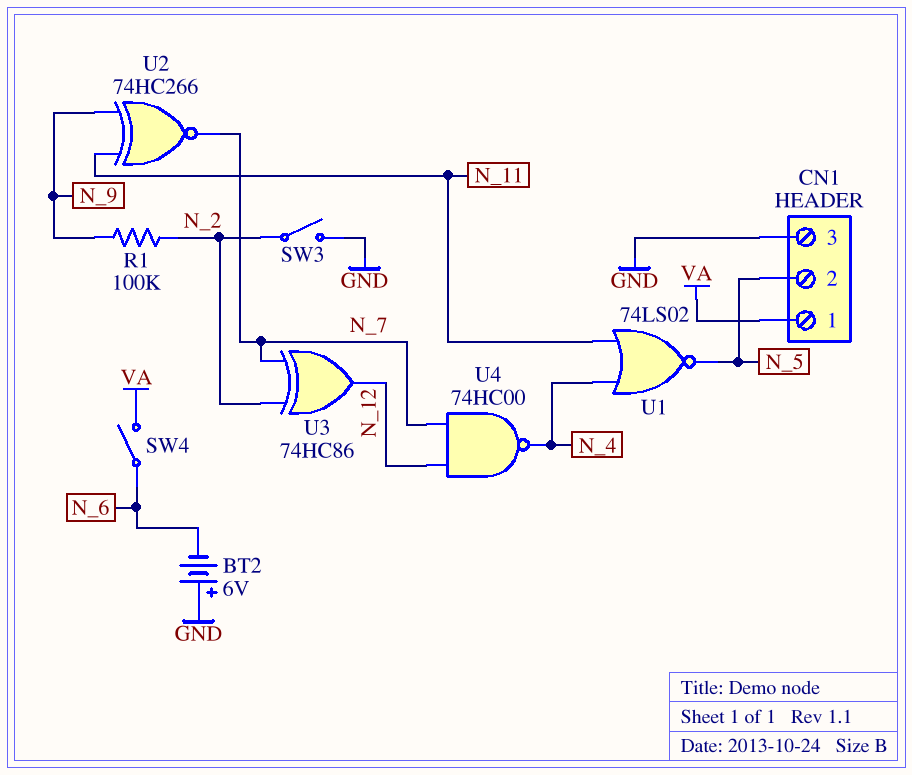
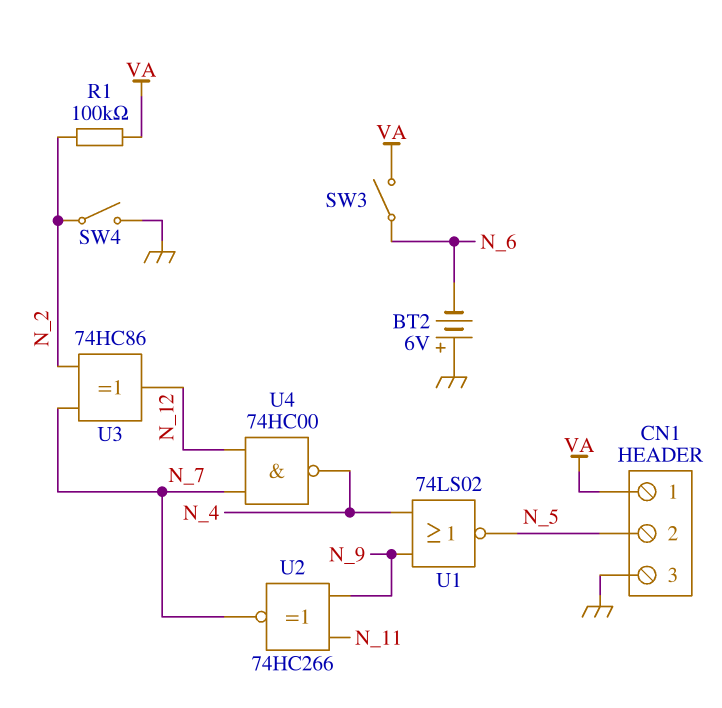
R1: 100k (N_2, N_9) -> 100k (N_2, VA)
SW3: switch (GND, N_2) -> switch (N_6, VA)
SW4: switch (N_6, VA) -> switch (GND, N_2)
U1: NOR 74LS02 (in N_4, in N_11, out N_5) -> NOR 74LS02 (in N_4, in N_9, out N_5)

